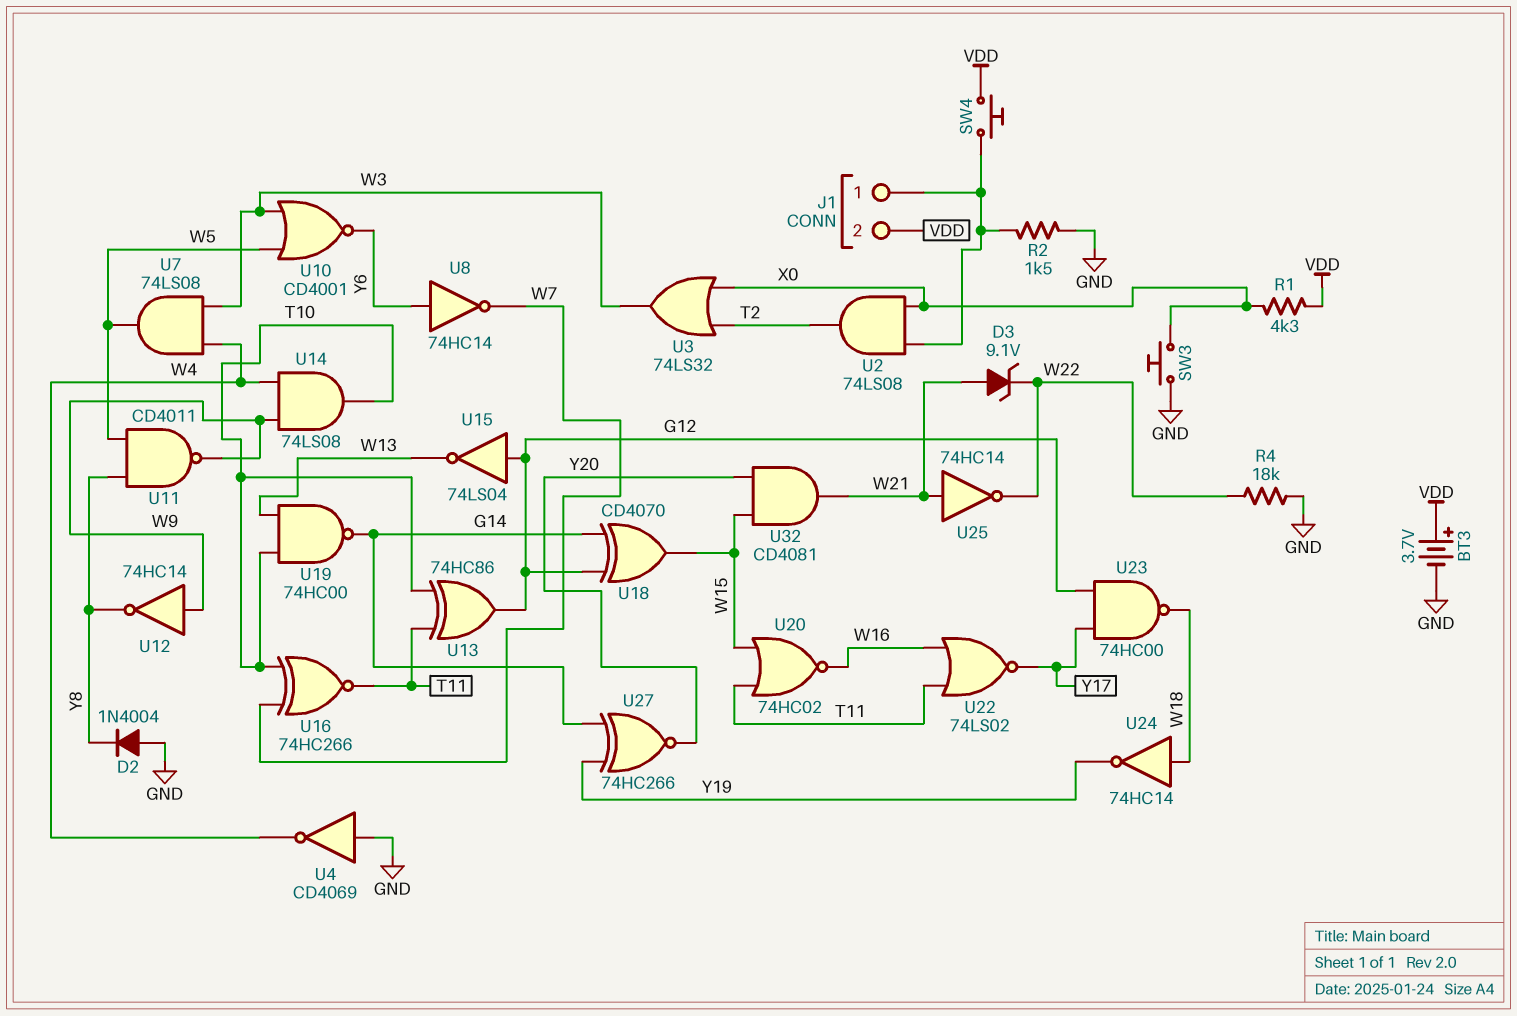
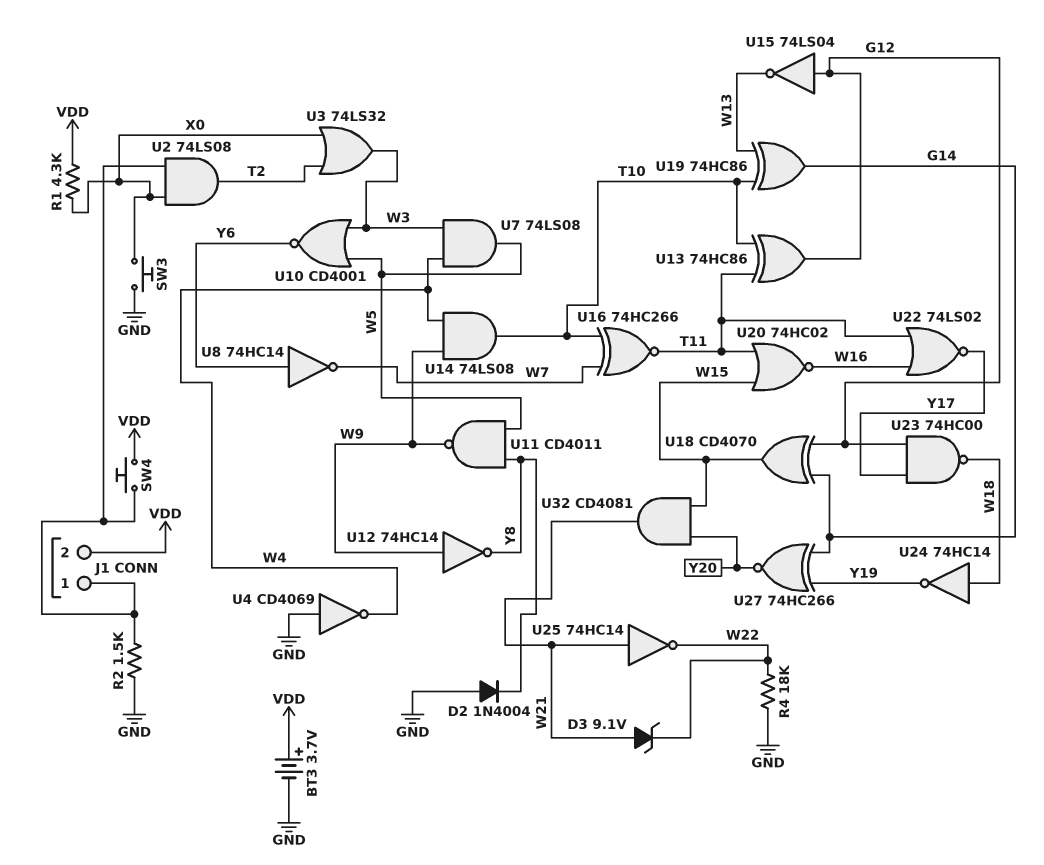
U19: NAND 74HC00 (in T10, in W13, out G14) -> XOR 74HC86 (in T10, in W13, out G14)

